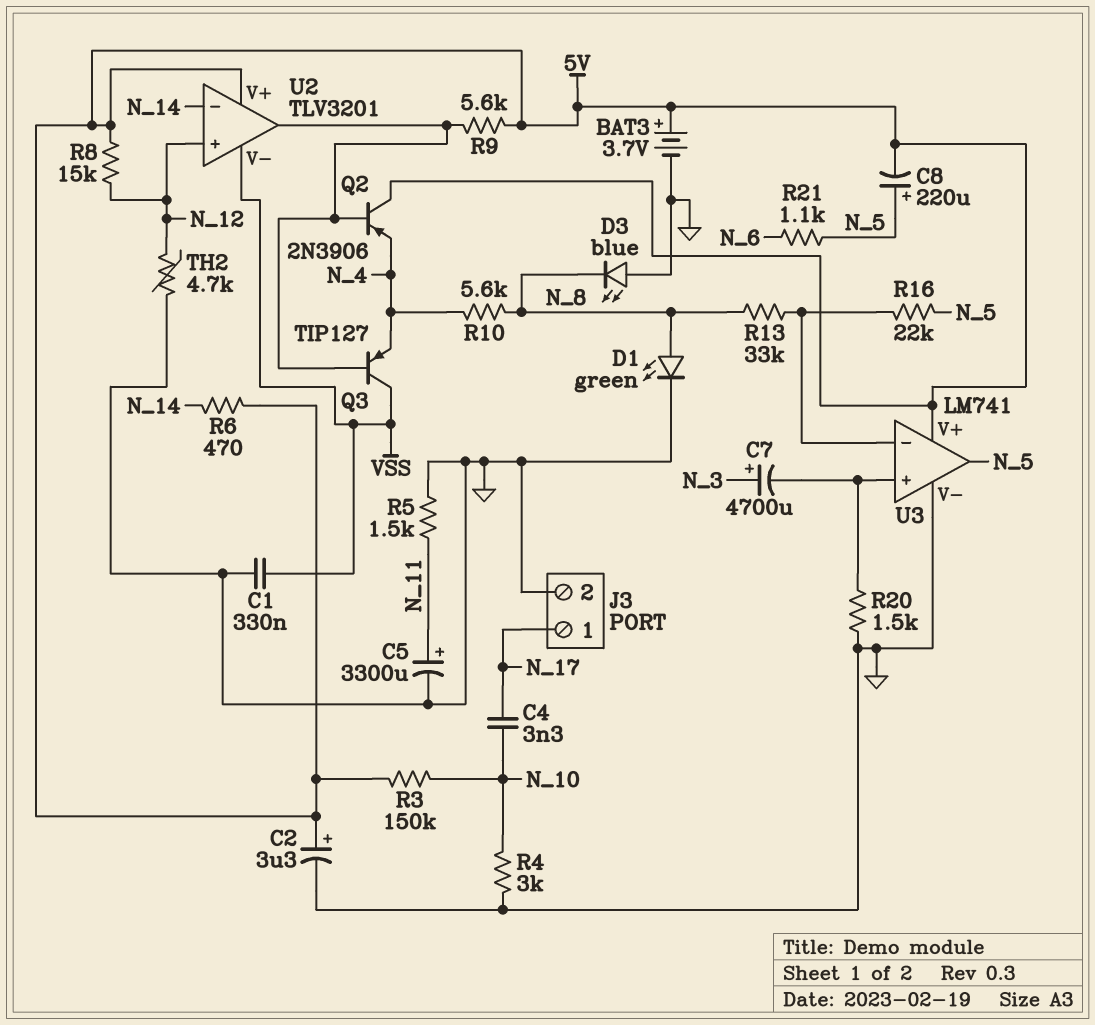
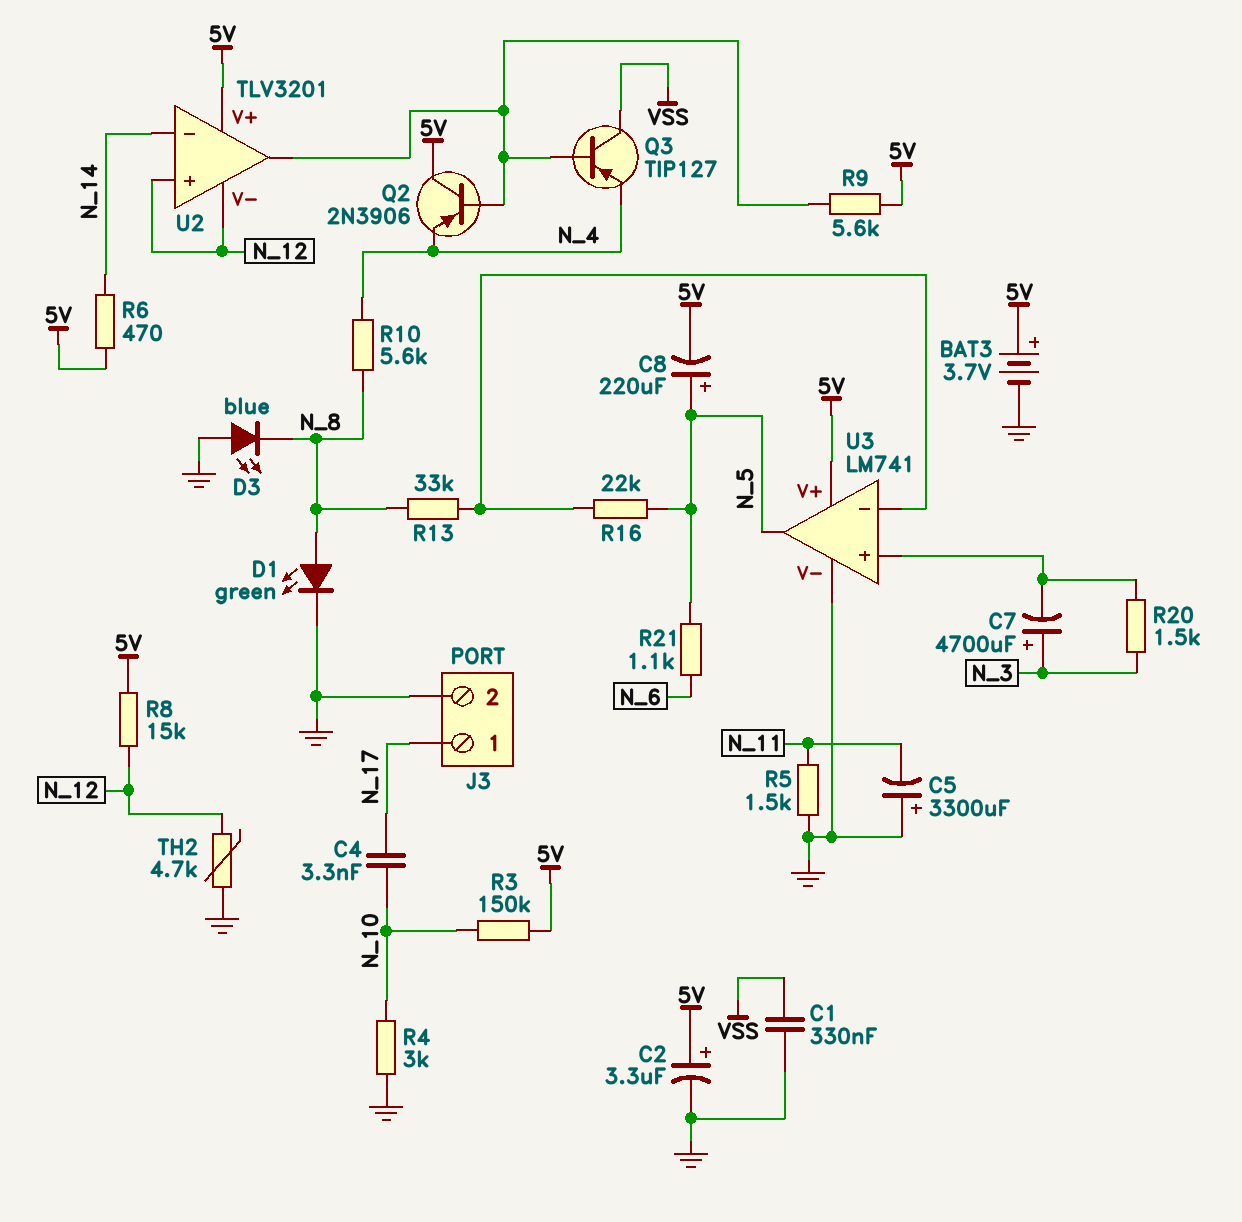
C5: 3300uF (plus N_11, minus GND) -> 3300uF (plus GND, minus N_11)
R20: 1.5k (GND, U3/in+) -> 1.5k (N_3, U3/in+)
U2 pin V-: VSS -> N_12

